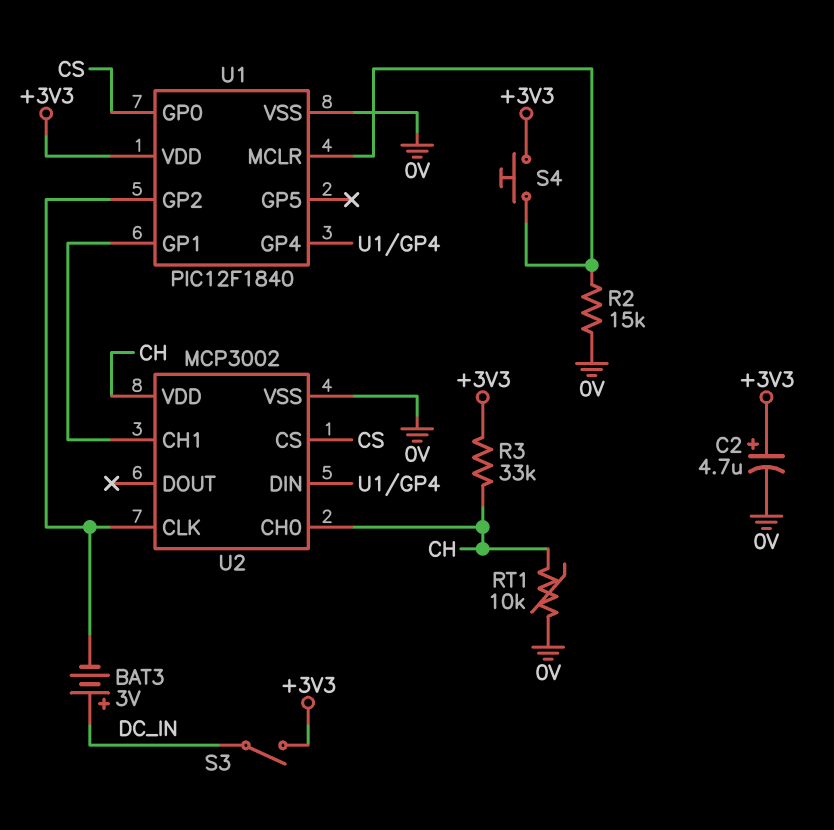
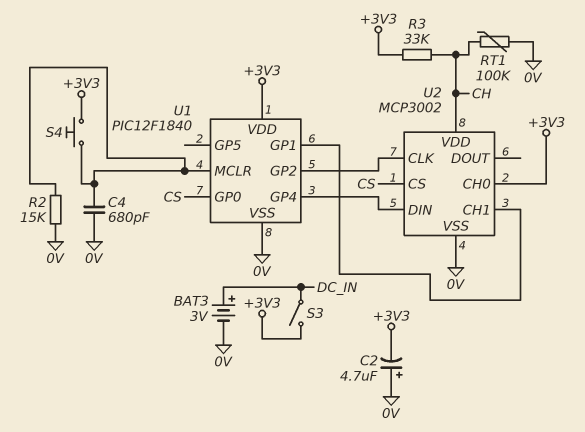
BAT3: 3V (plus DC_IN, minus U1/GP2) -> 3V (plus DC_IN, minus 0V)
C2: 4.7uF (plus +3V3, minus 0V) -> 4.7uF (plus 0V, minus +3V3)
C4: none -> 680pF (0V, U1/MCLR)
RT1: 10k (0V, CH) -> 100k (0V, CH)
U2 pin CH0: CH -> +3V3

